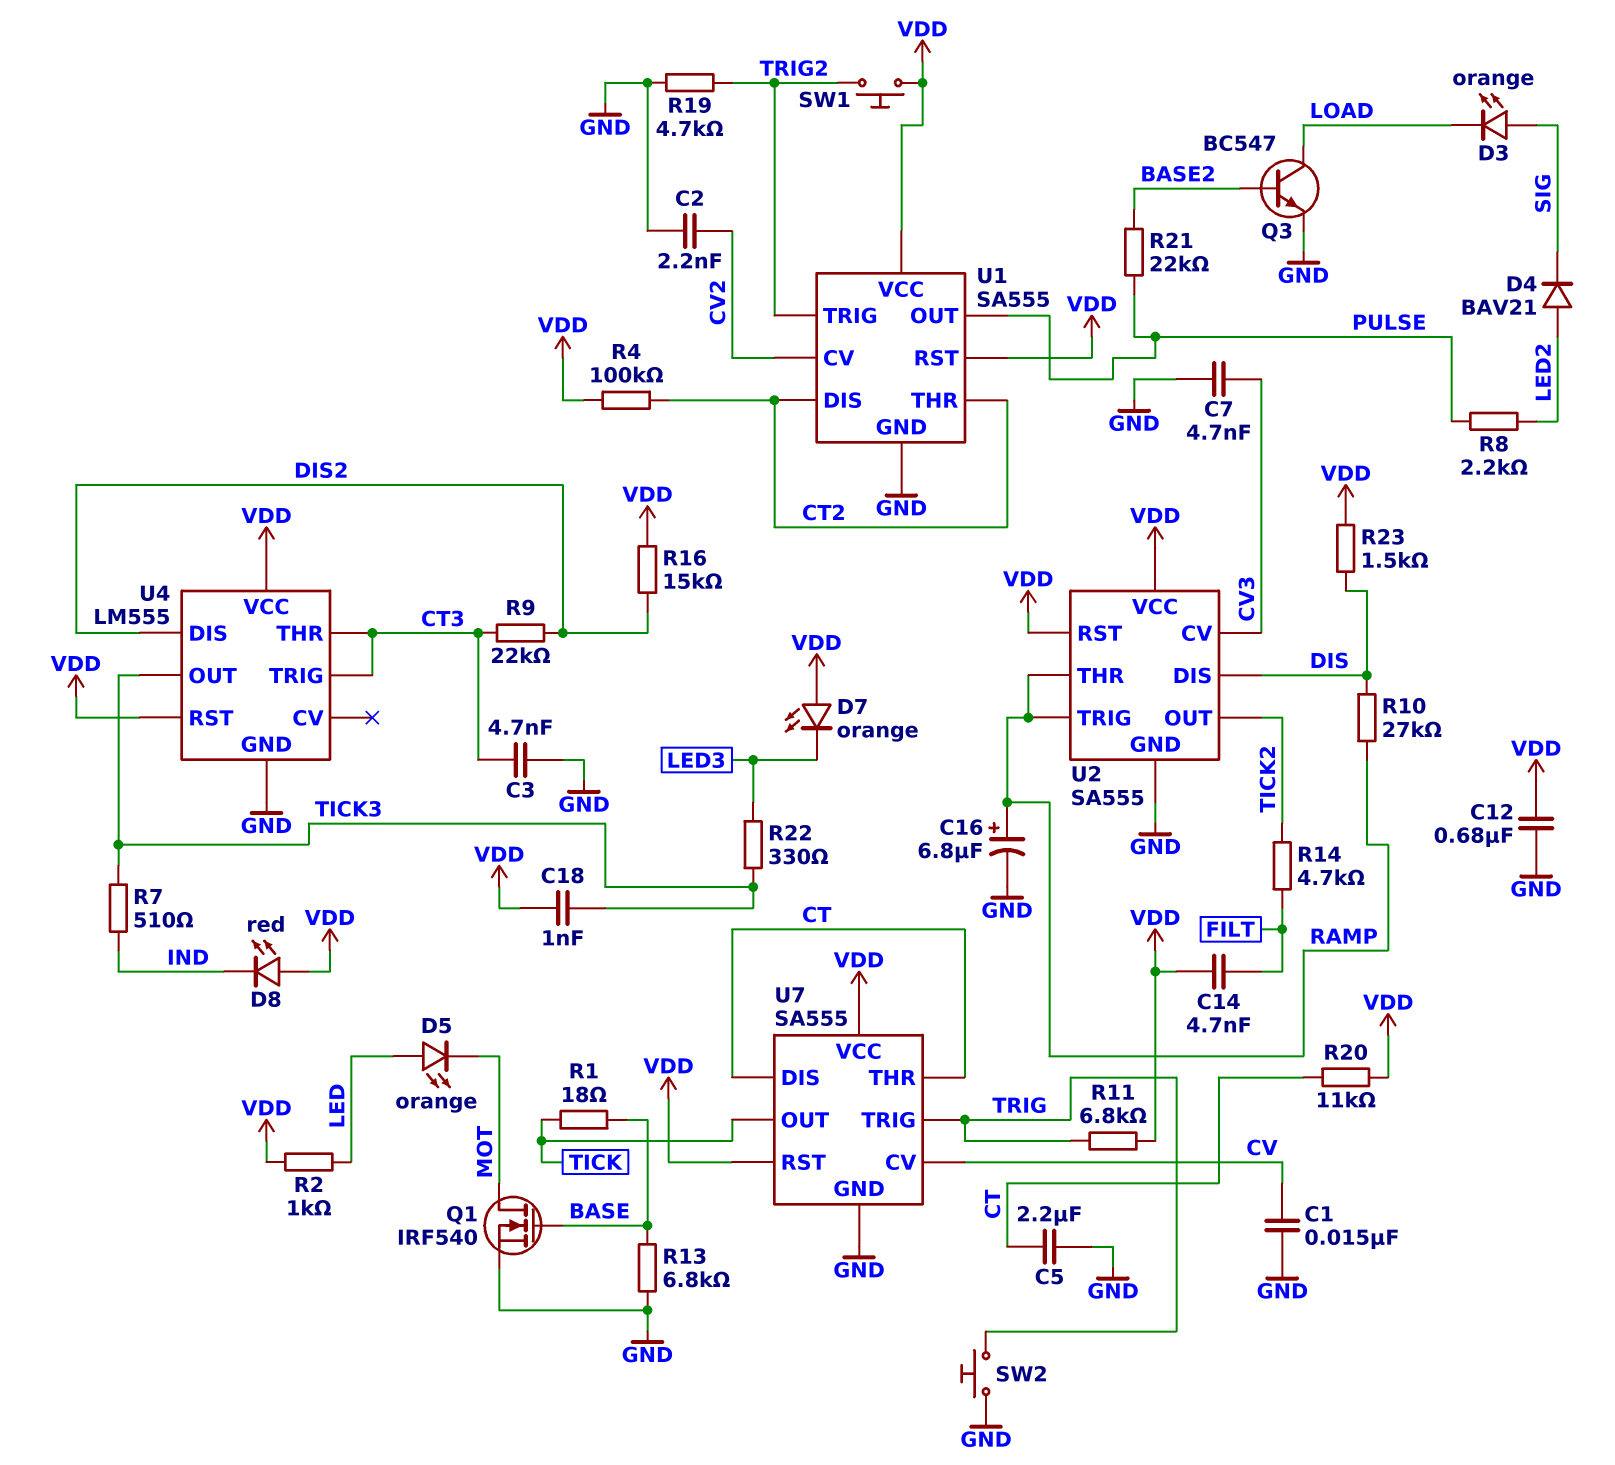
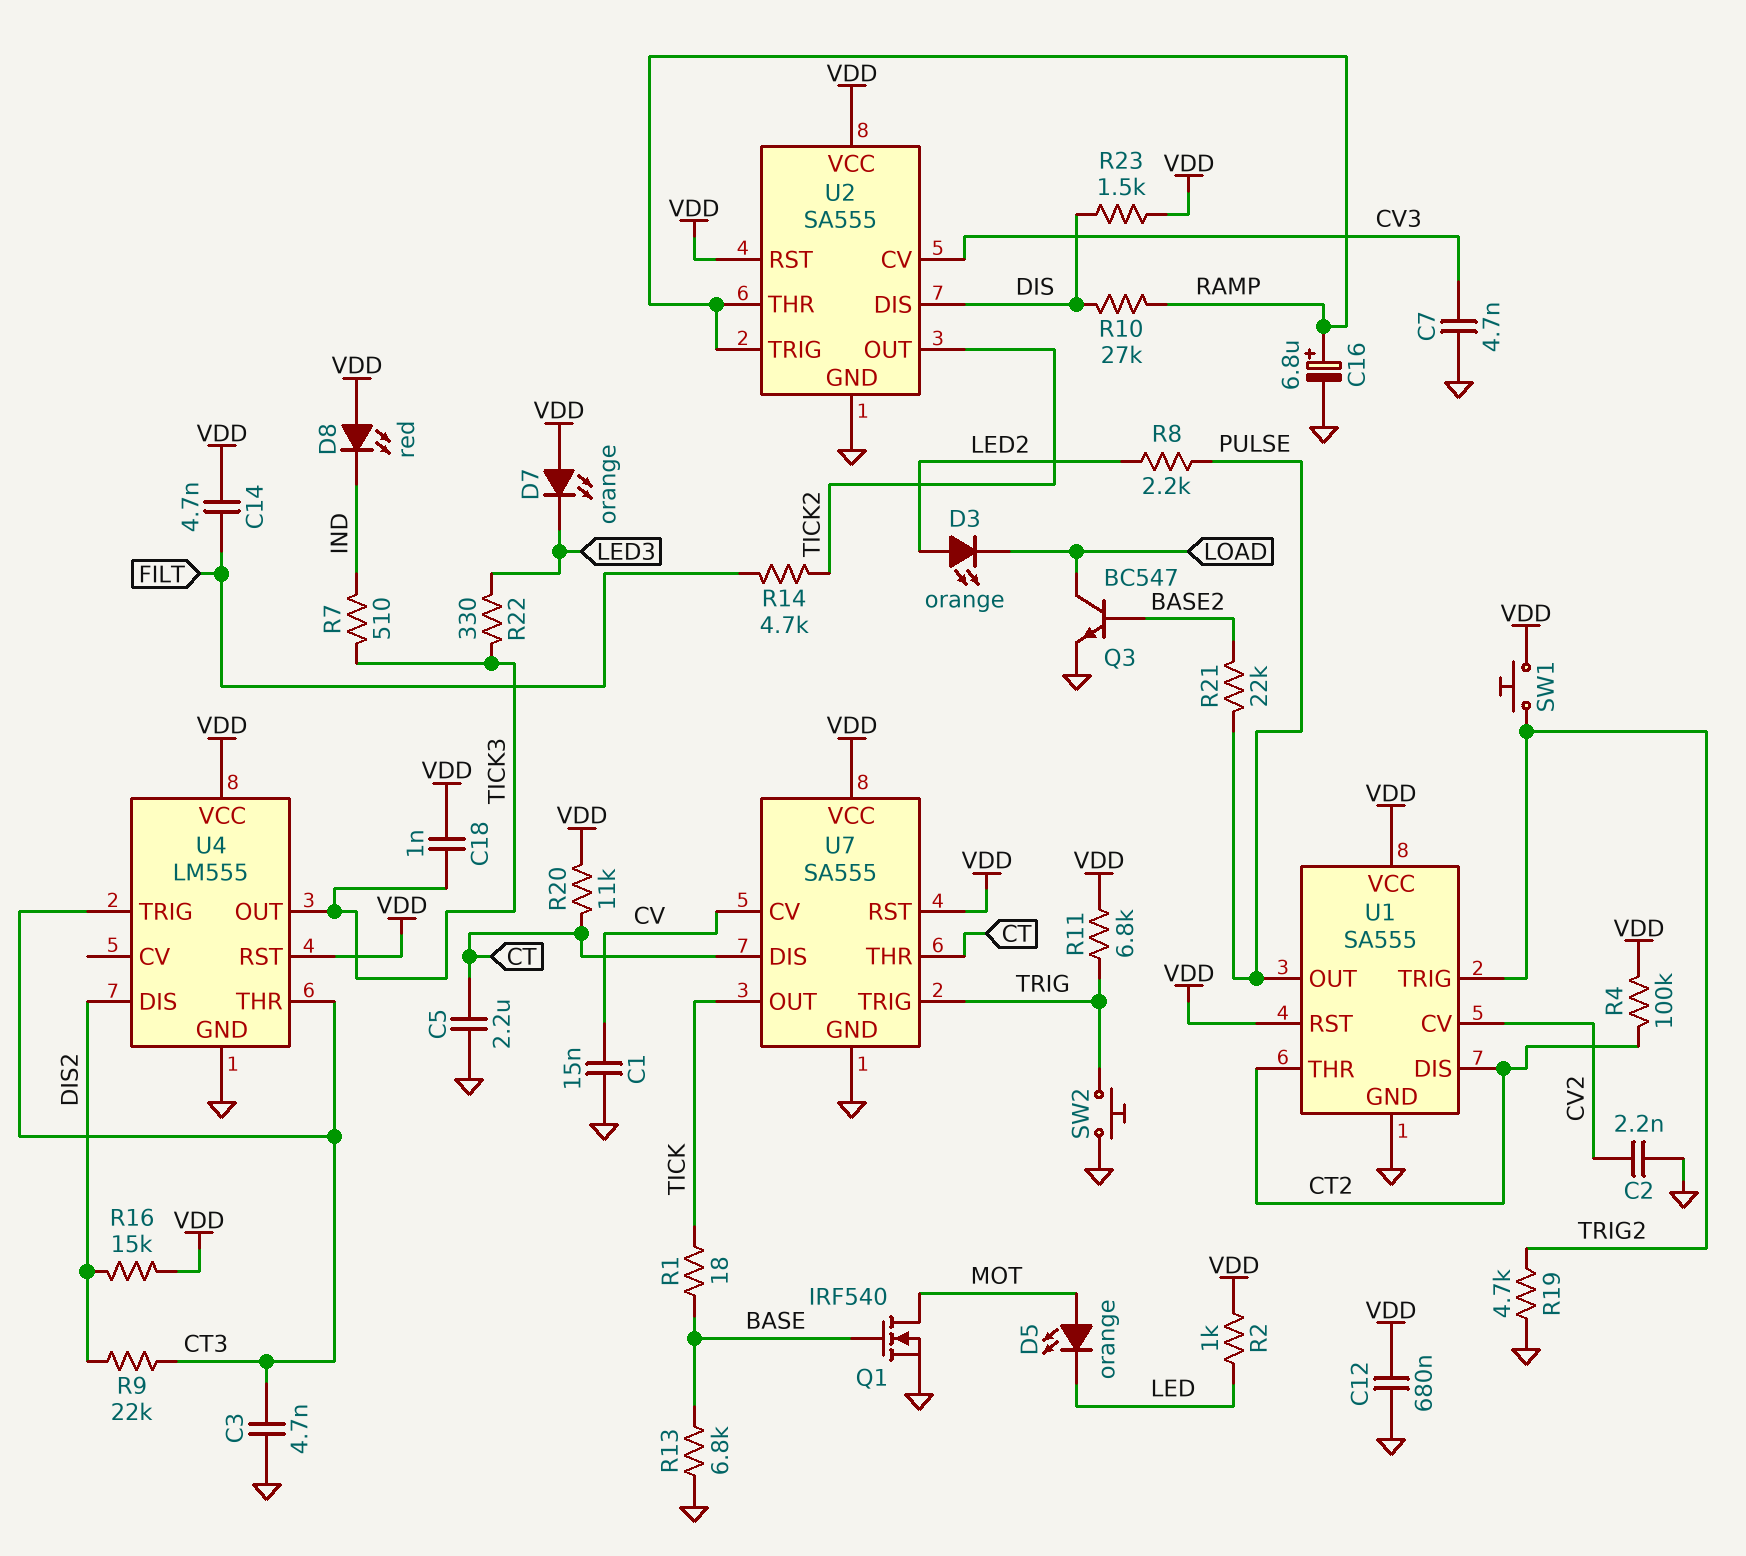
D3: LED orange (A SIG, K LOAD) -> LED orange (A LED2, K LOAD)
D4: diode BAV21 (A LED2, K SIG) -> none
D5: LED orange (A LED, K MOT) -> LED orange (A MOT, K LED)

